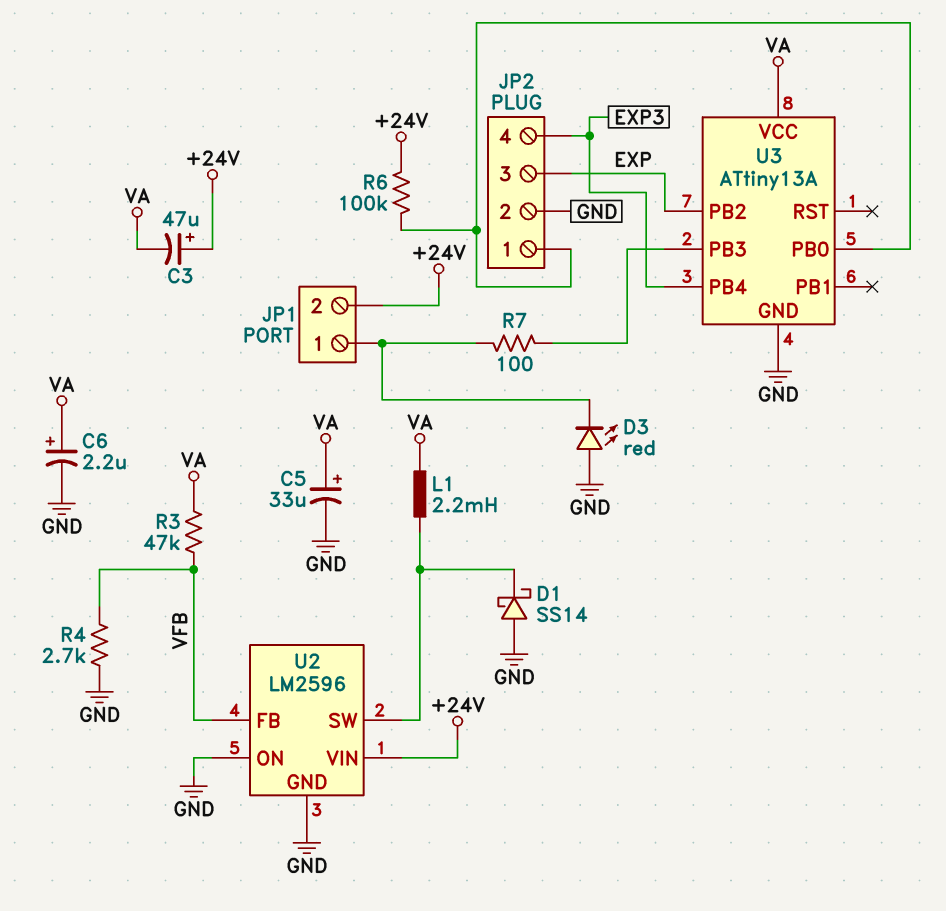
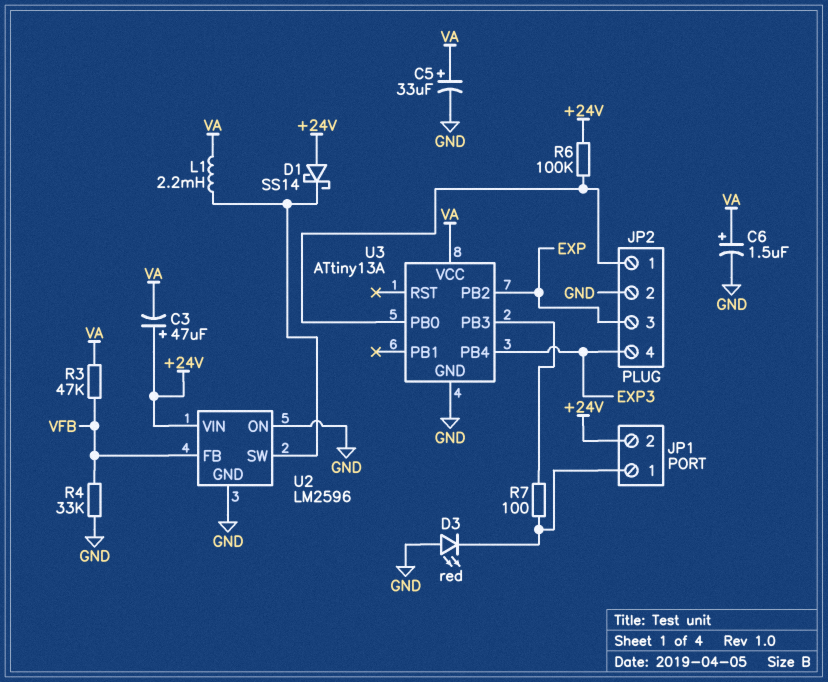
C6: 2.2uF (plus VA, minus GND) -> 1.5uF (plus VA, minus GND)
D1: schottky SS14 (A GND, K U2/SW) -> schottky SS14 (A +24V, K U2/SW)
R4: 2.7k (GND, VFB) -> 33k (GND, VFB)

